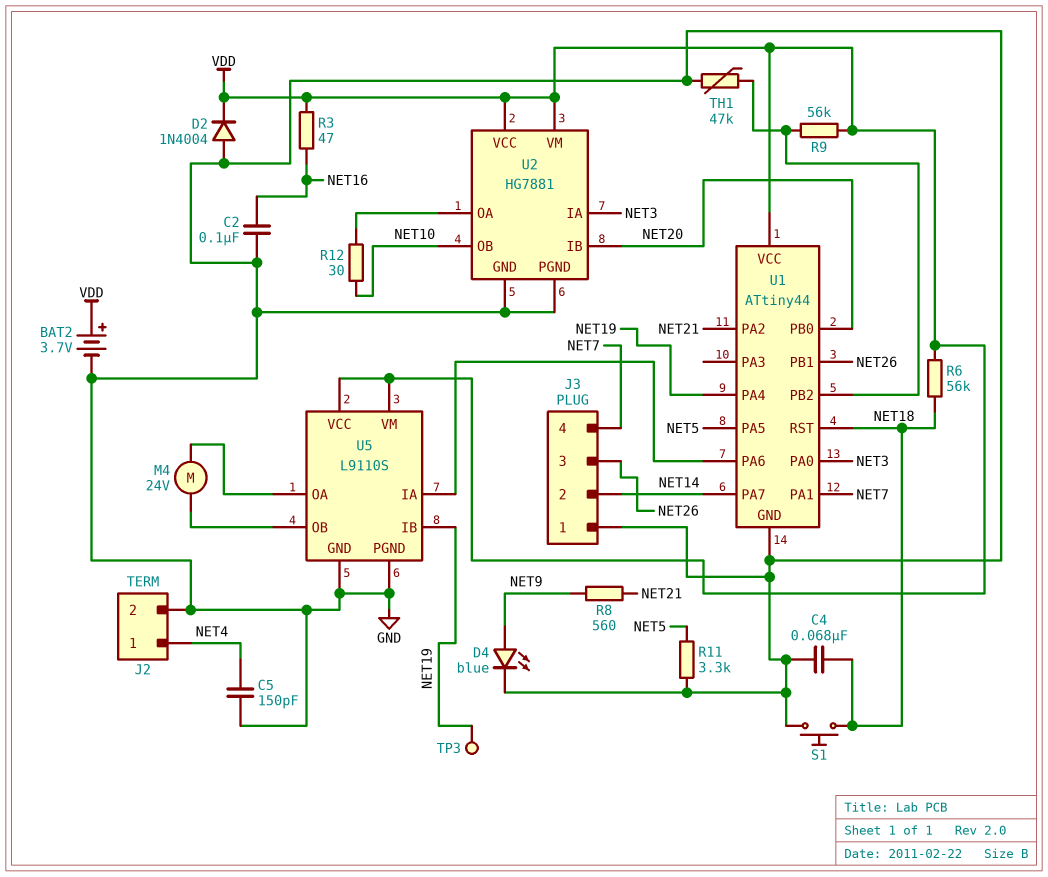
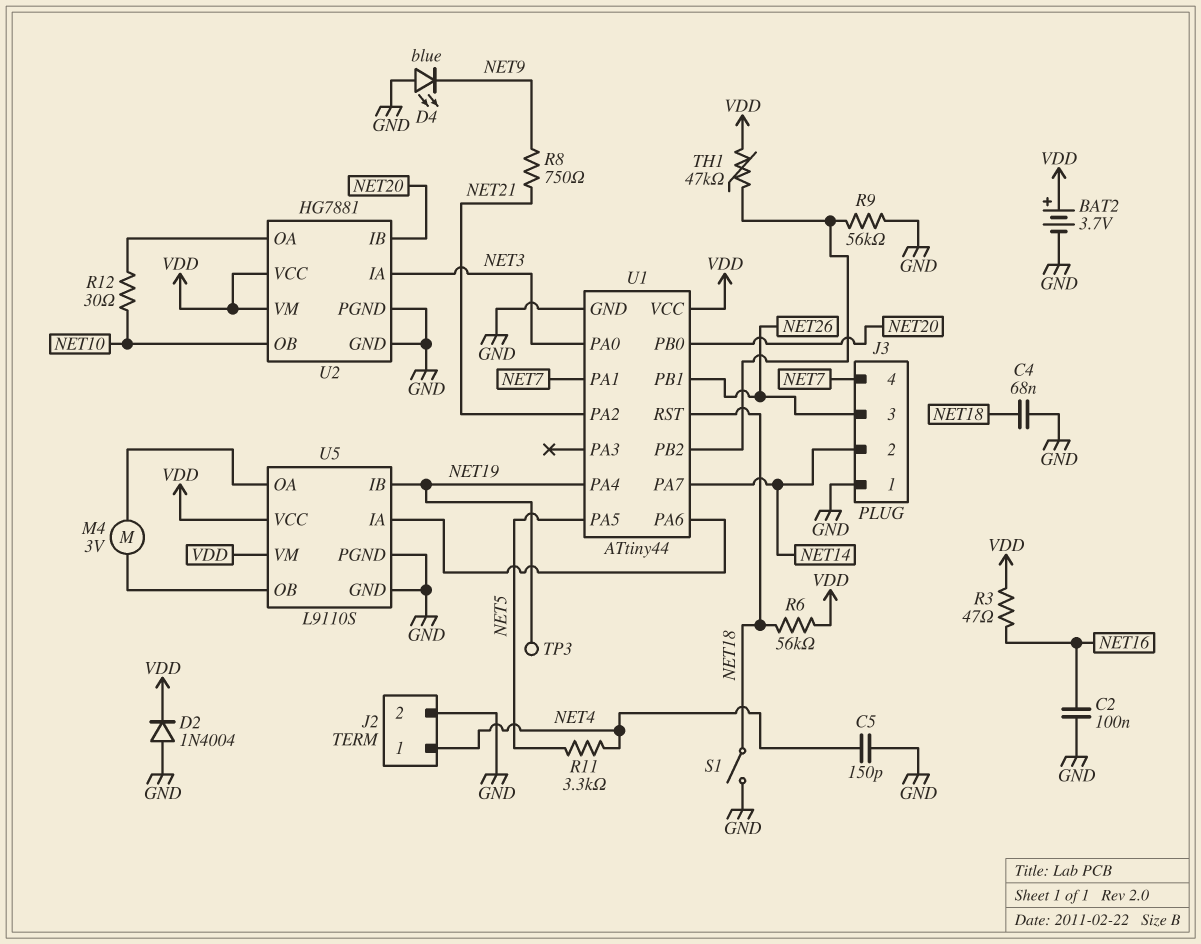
D4: LED blue (A NET9, K GND) -> LED blue (A GND, K NET9)
M4: motor 24V (U5/OA, U5/OB) -> motor 3V (U5/OA, U5/OB)
R8: 560 (NET9, NET21) -> 750 (NET9, NET21)
R9: 56k (U1/PB2, VDD) -> 56k (GND, U1/PB2)
R11: 3.3k (GND, NET5) -> 3.3k (NET4, NET5)
S1: button (GND, NET18) -> switch (GND, NET18)
TH1: 47k (GND, U1/PB2) -> 47k (U1/PB2, VDD)

